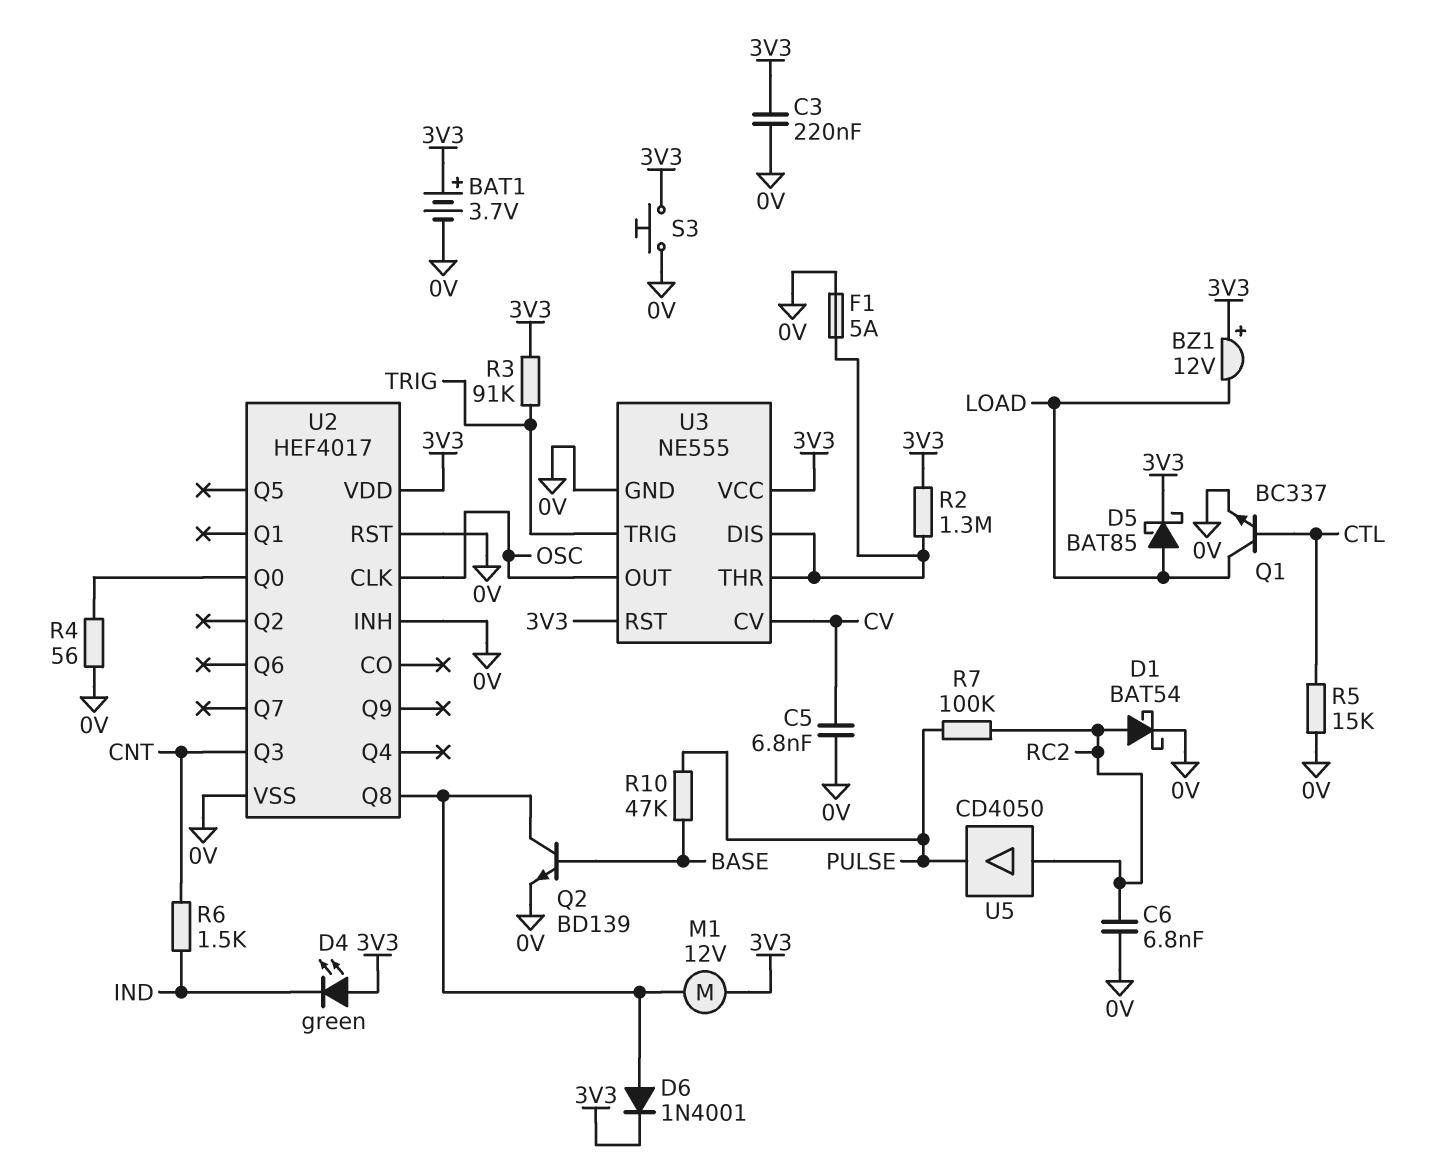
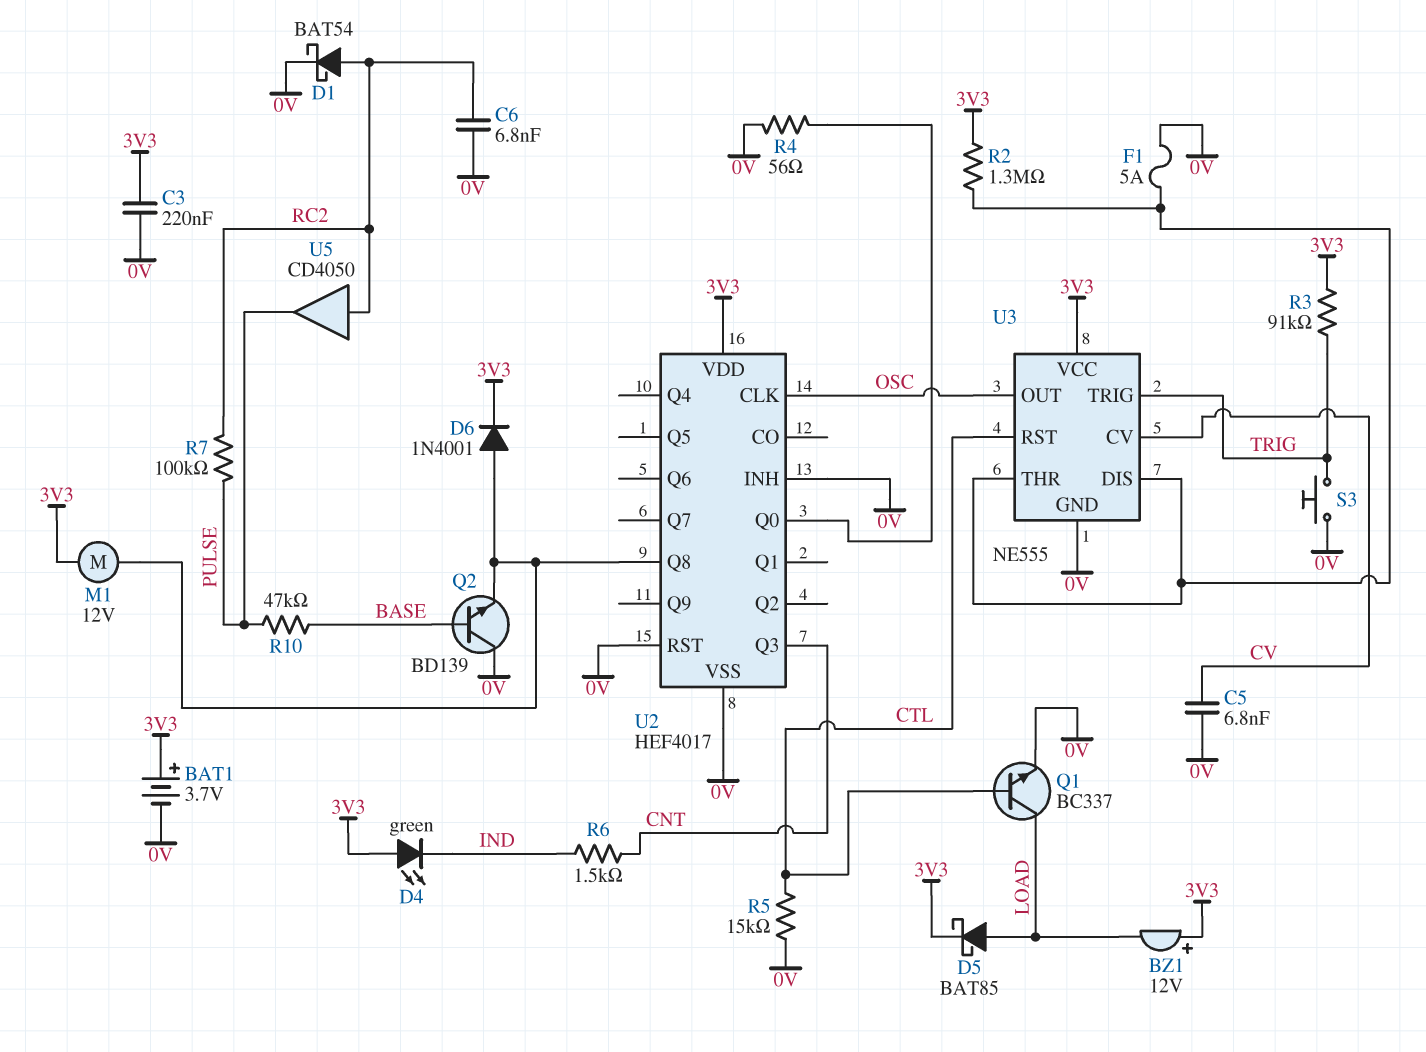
Q2: NPN BD139 (B BASE, C U2/Q8, E 0V) -> NPN BD139 (B BASE, C 0V, E U2/Q8)
S3: button (0V, 3V3) -> button (0V, TRIG)
U3 pin RST: 3V3 -> CTL

